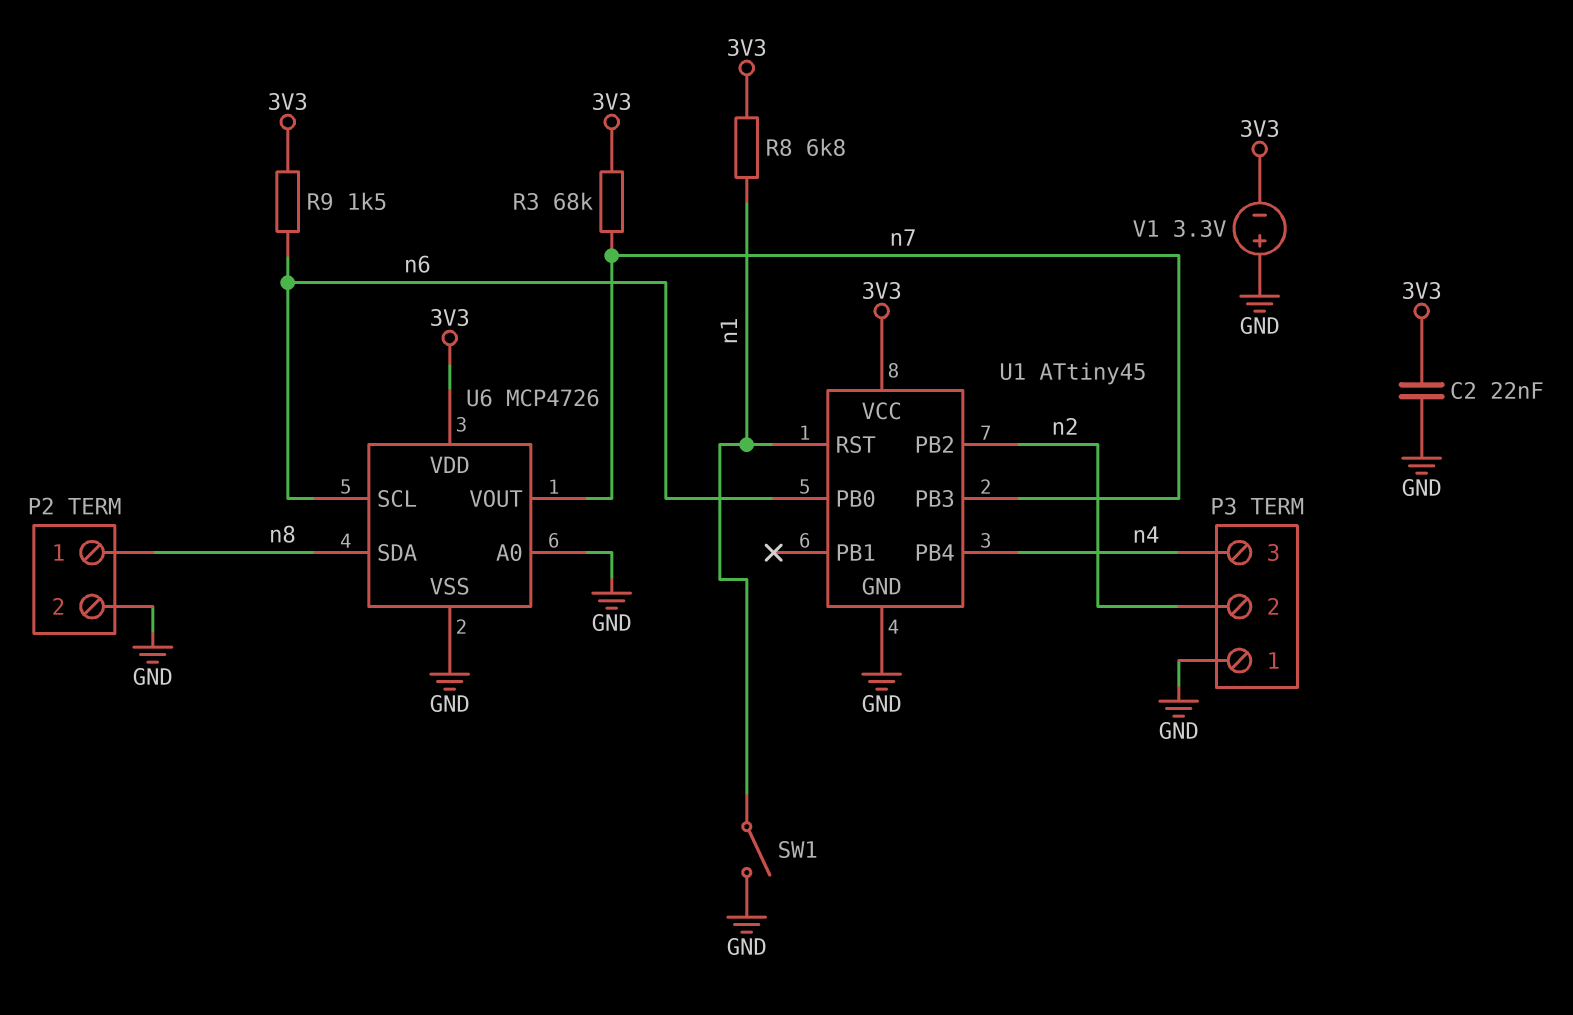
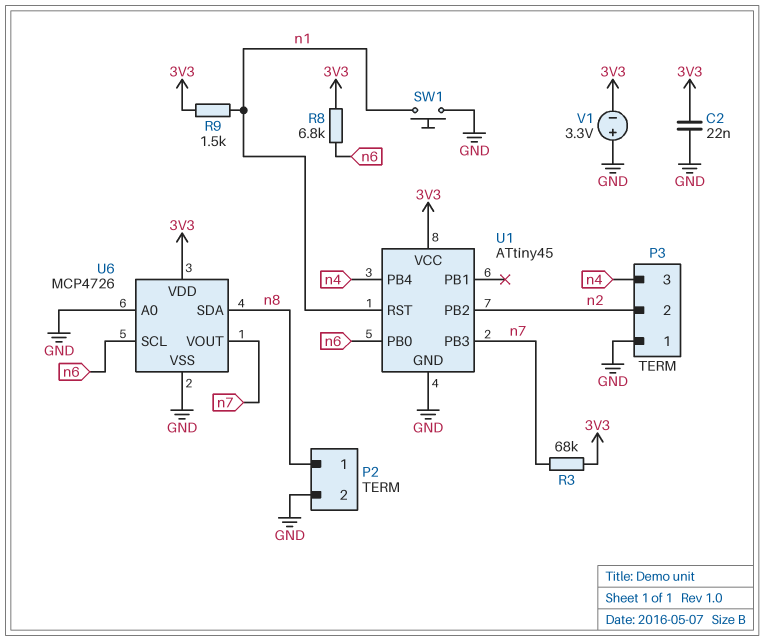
R8: 6.8k (3V3, n1) -> 6.8k (3V3, n6)
R9: 1.5k (3V3, n6) -> 1.5k (3V3, n1)
SW1: switch (GND, n1) -> button (GND, n1)

